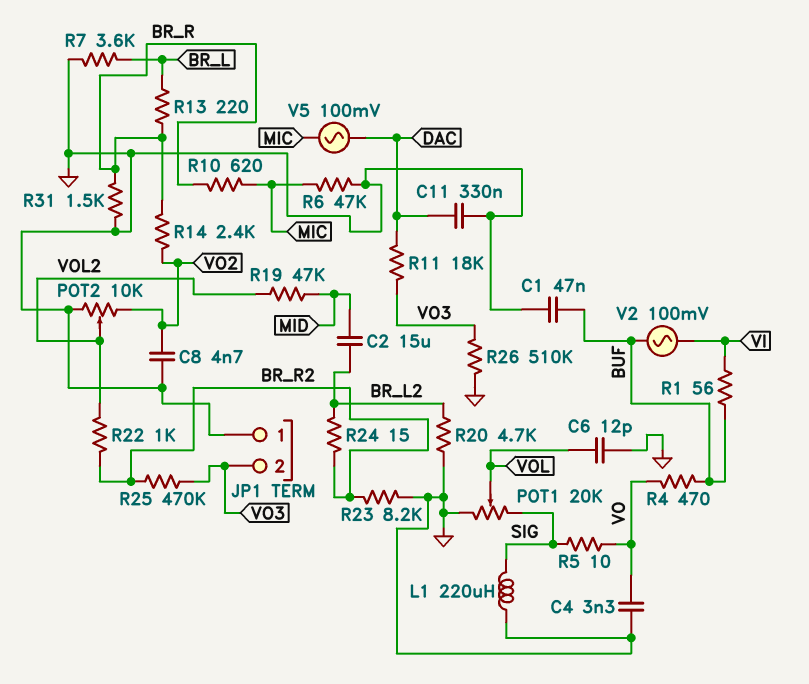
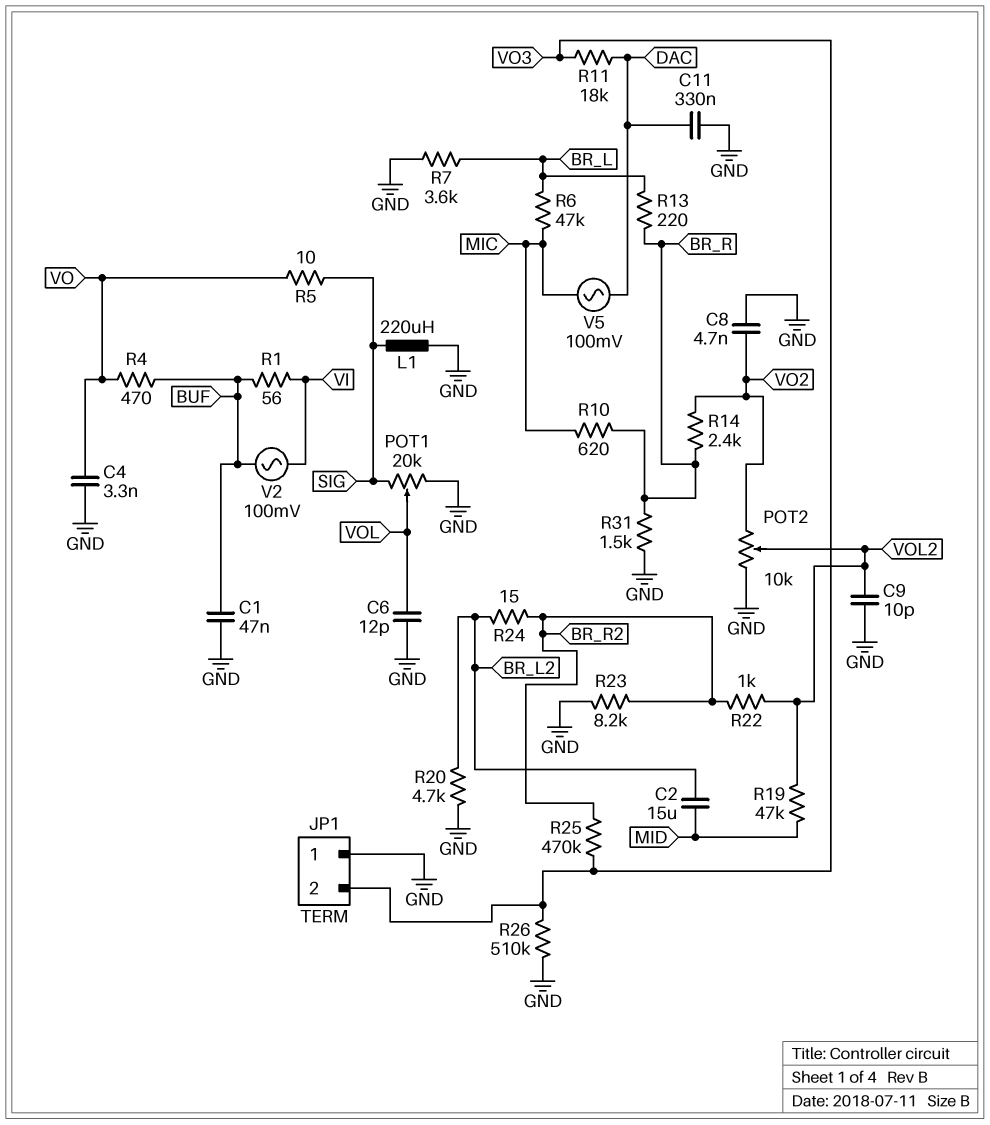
C9: none -> 10pF (GND, VOL2)
R6: 47k (GND, MIC) -> 47k (BR_L, MIC)

